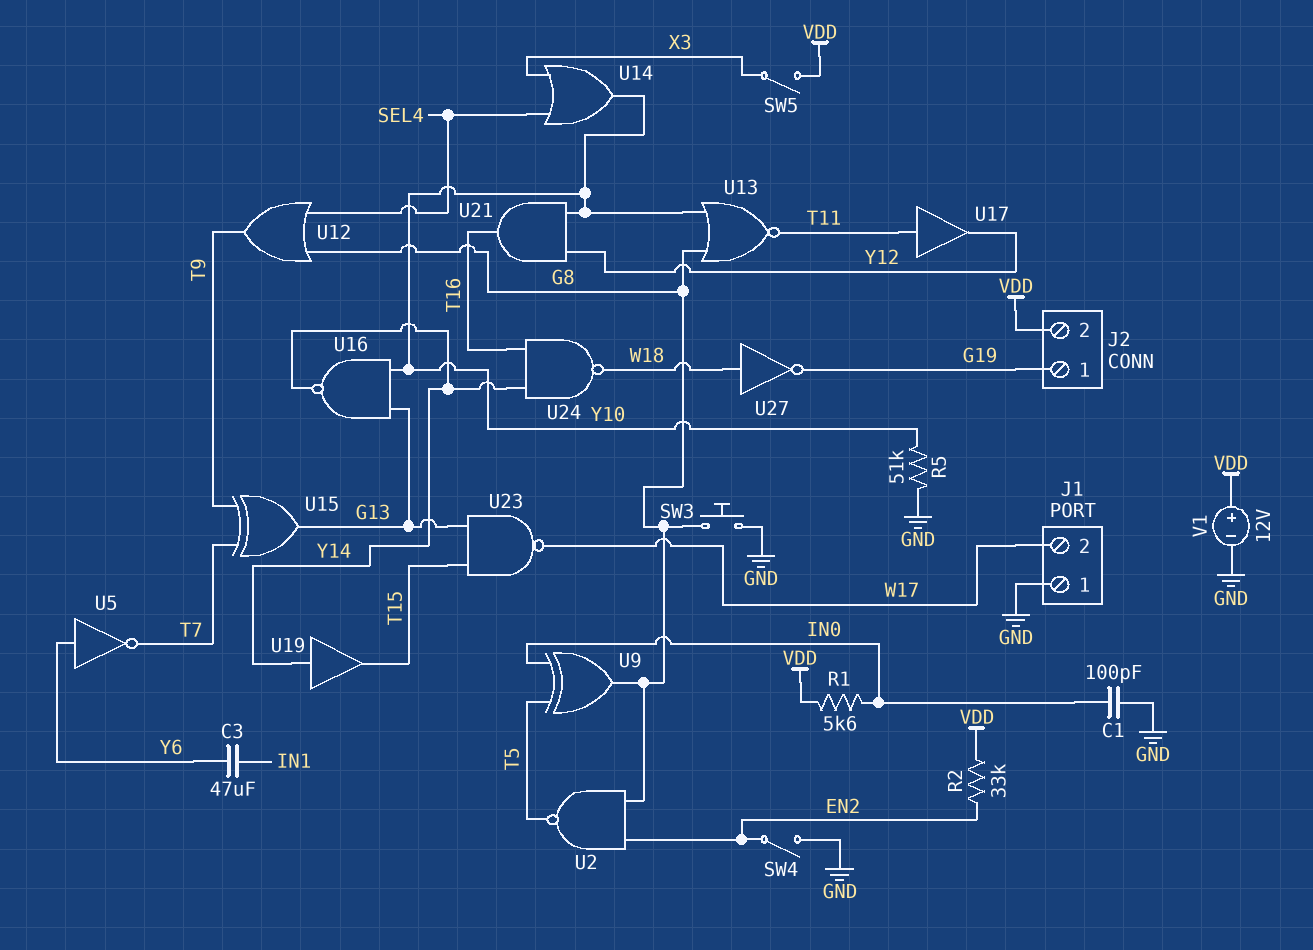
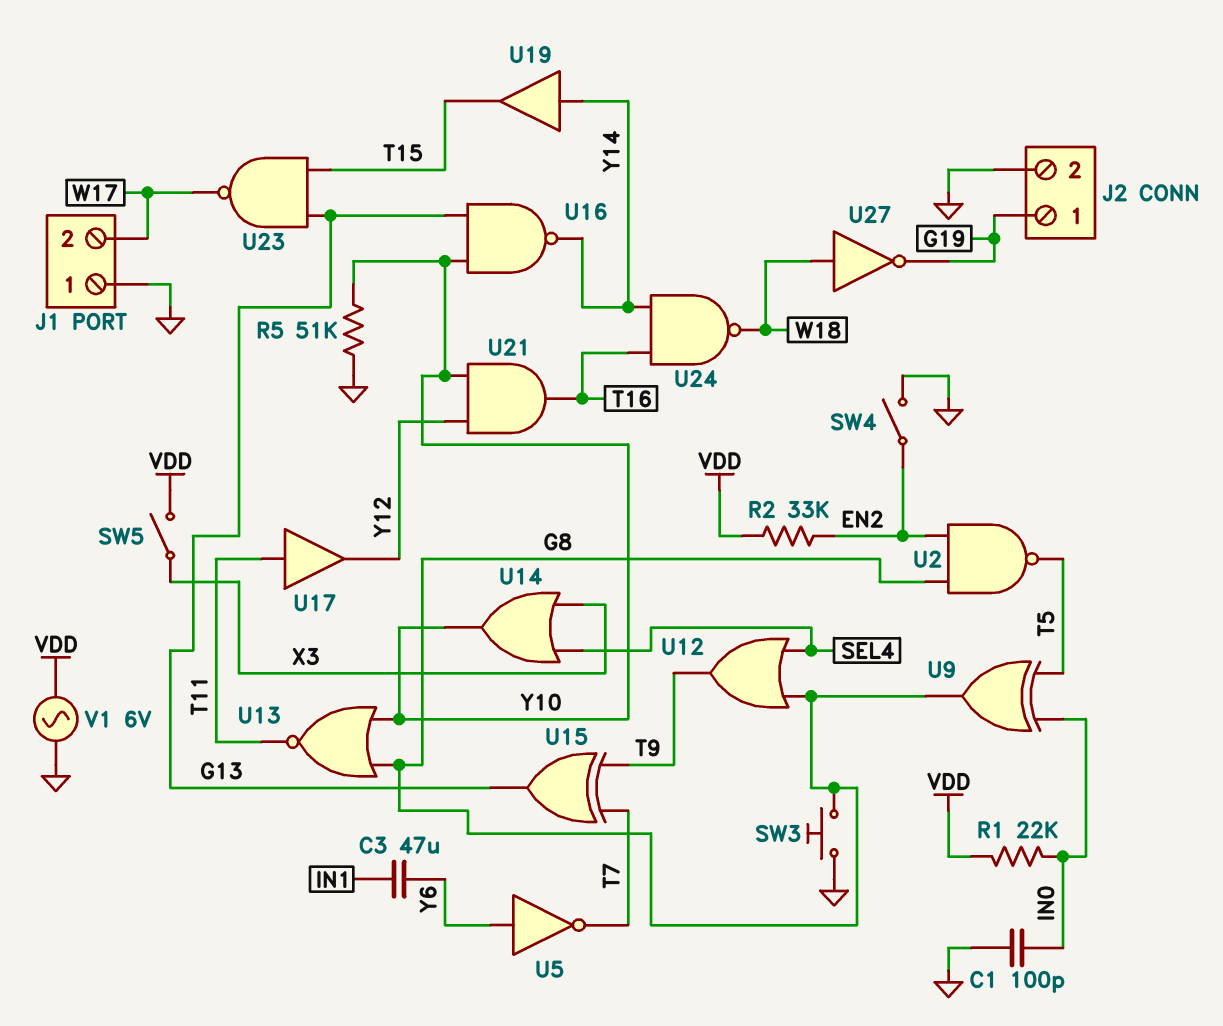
J2 pin 2: VDD -> GND
R1: 5.6k (IN0, VDD) -> 22k (IN0, VDD)
V1: 12V (plus VDD, minus GND) -> AC 6V (GND, VDD)

